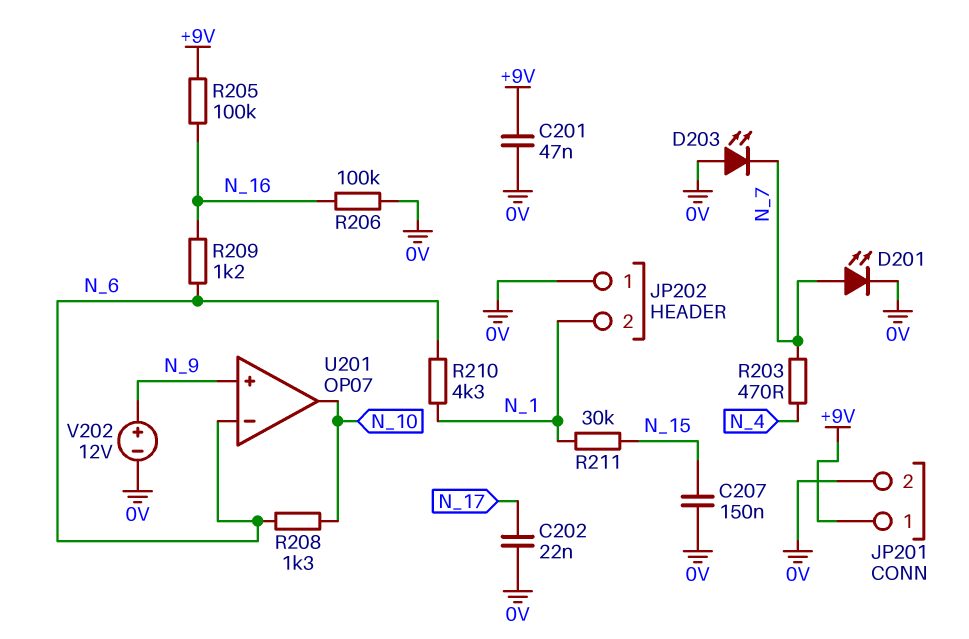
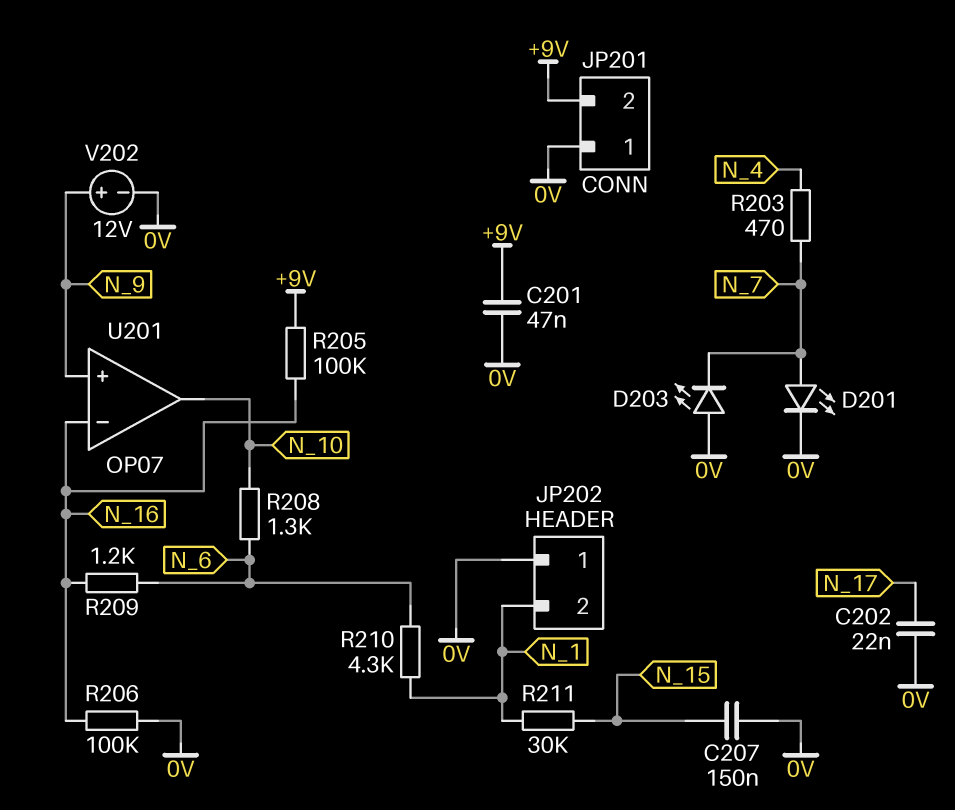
JP201 pin 1: +9V -> 0V
JP201 pin 2: 0V -> +9V
U201 pin in-: N_6 -> N_16

